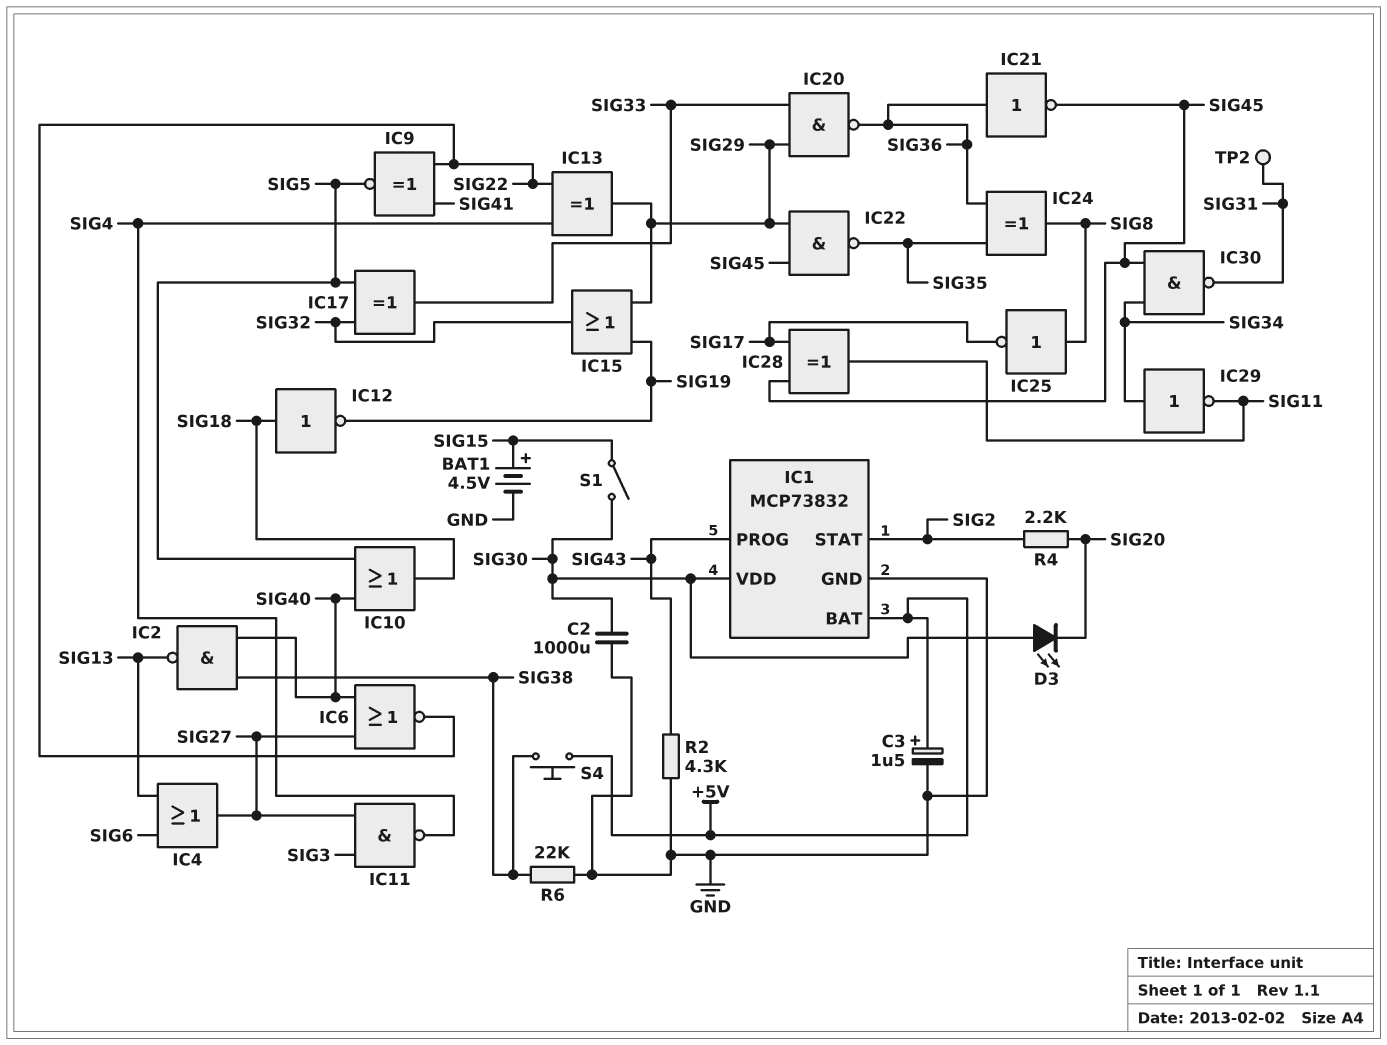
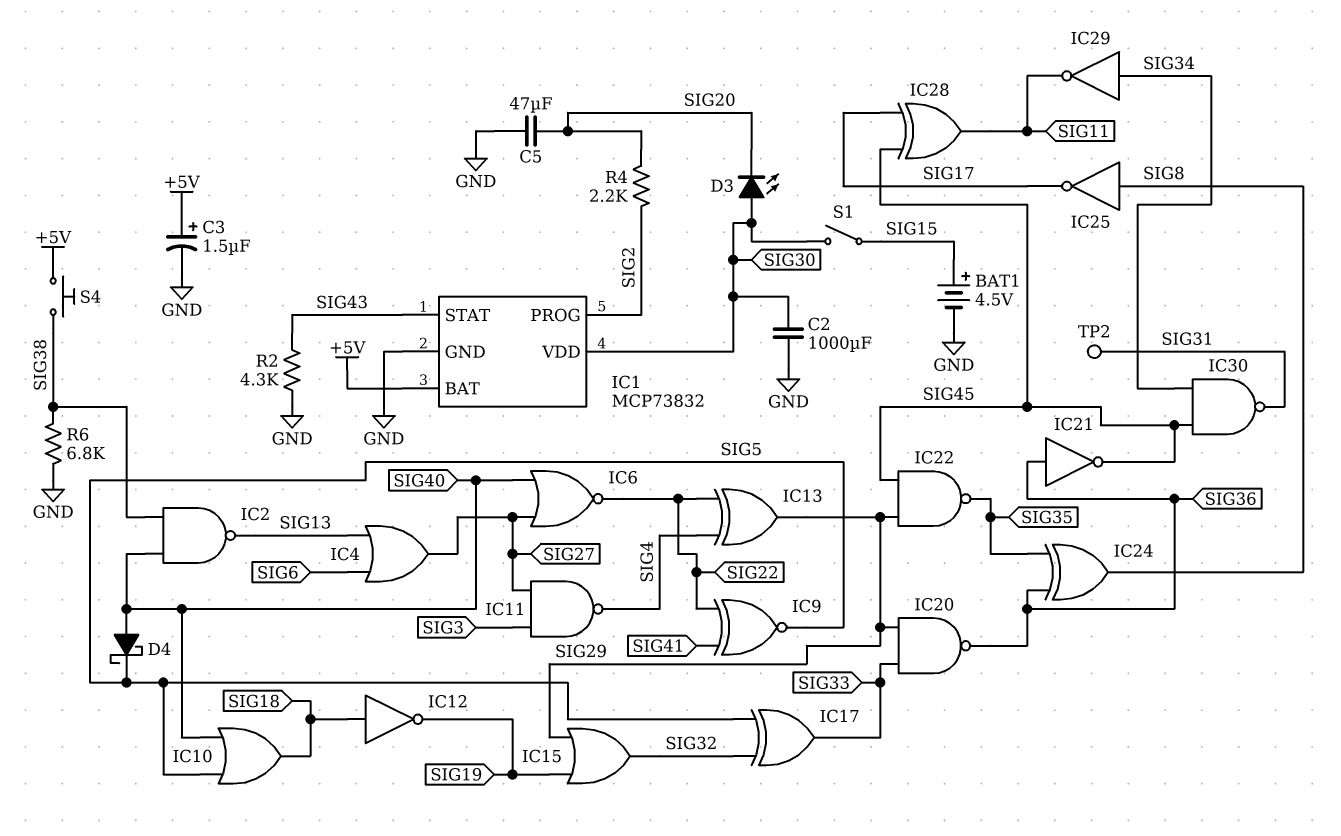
C5: none -> 47uF (GND, SIG20)
D4: none -> schottky (A SIG40, K SIG5)
IC1 pin PROG: SIG43 -> SIG2
IC1 pin STAT: SIG2 -> SIG43
R6: 22k (GND, SIG38) -> 6.8k (GND, SIG38)

